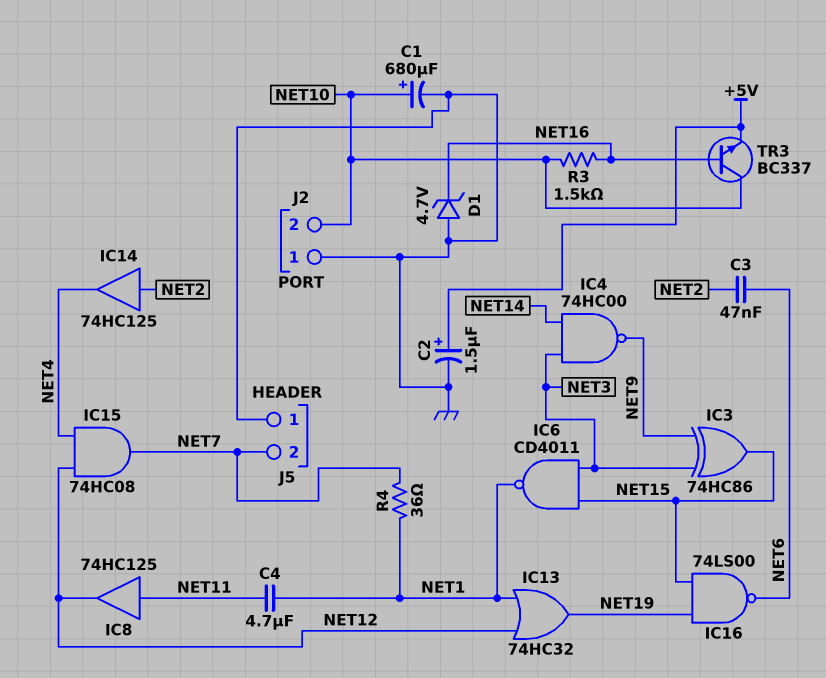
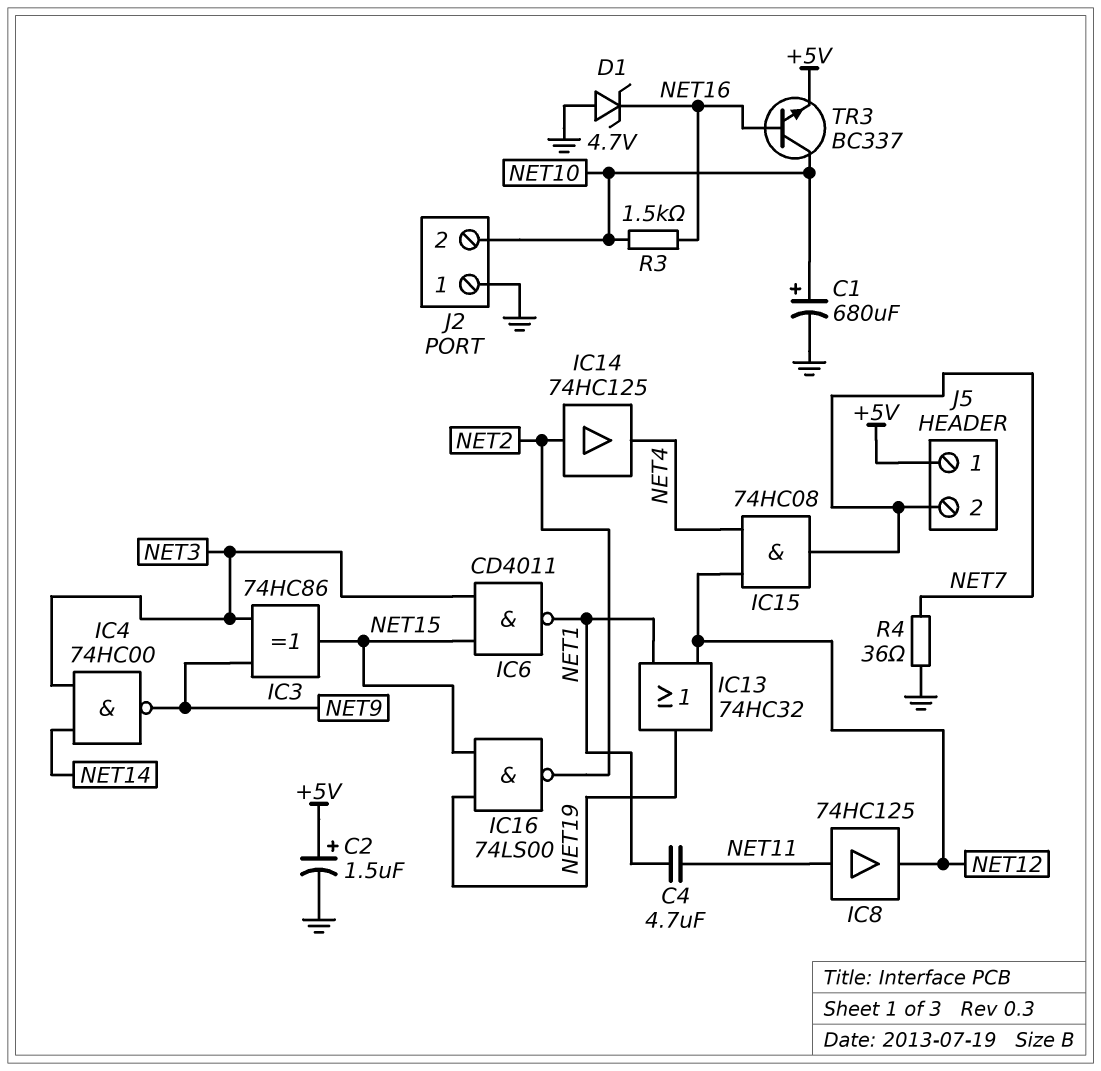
C3: 47nF (NET2, NET6) -> none
IC16: NAND 74LS00 (in NET15, in NET19, out NET6) -> NAND 74LS00 (in NET15, in NET19, out NET2)
J5 pin 1: GND -> +5V
R4: 36 (NET1, NET7) -> 36 (GND, NET7)

